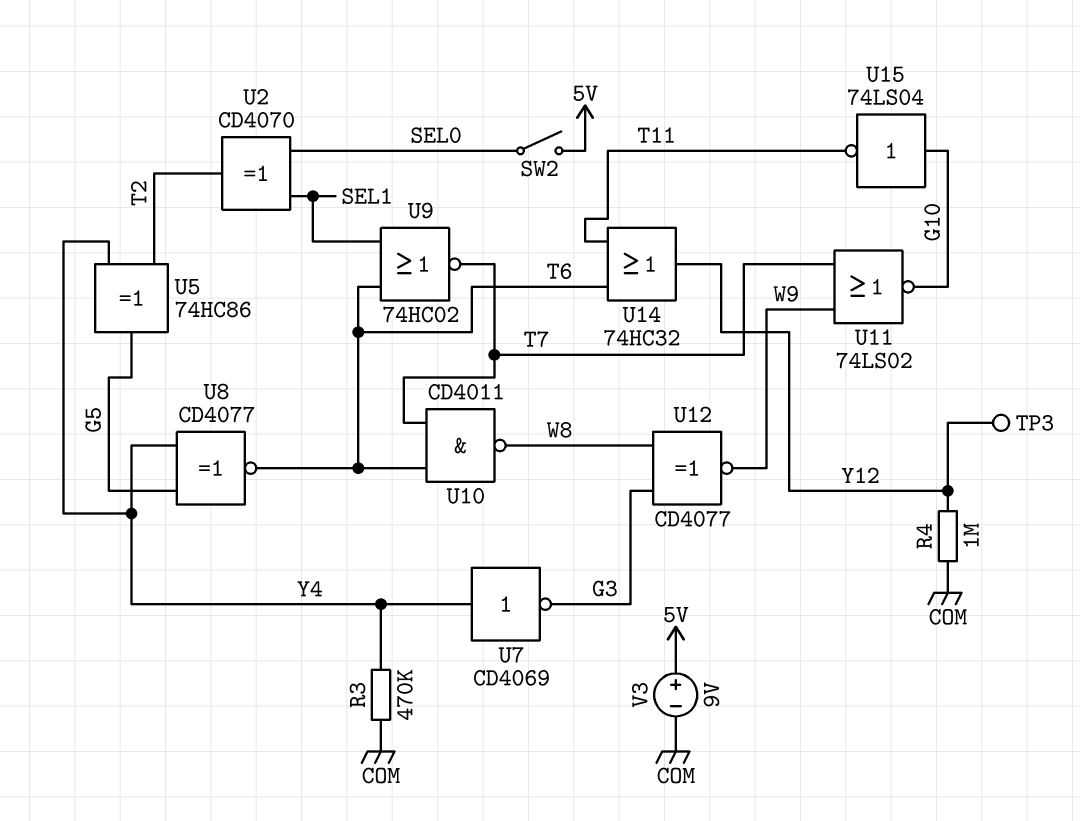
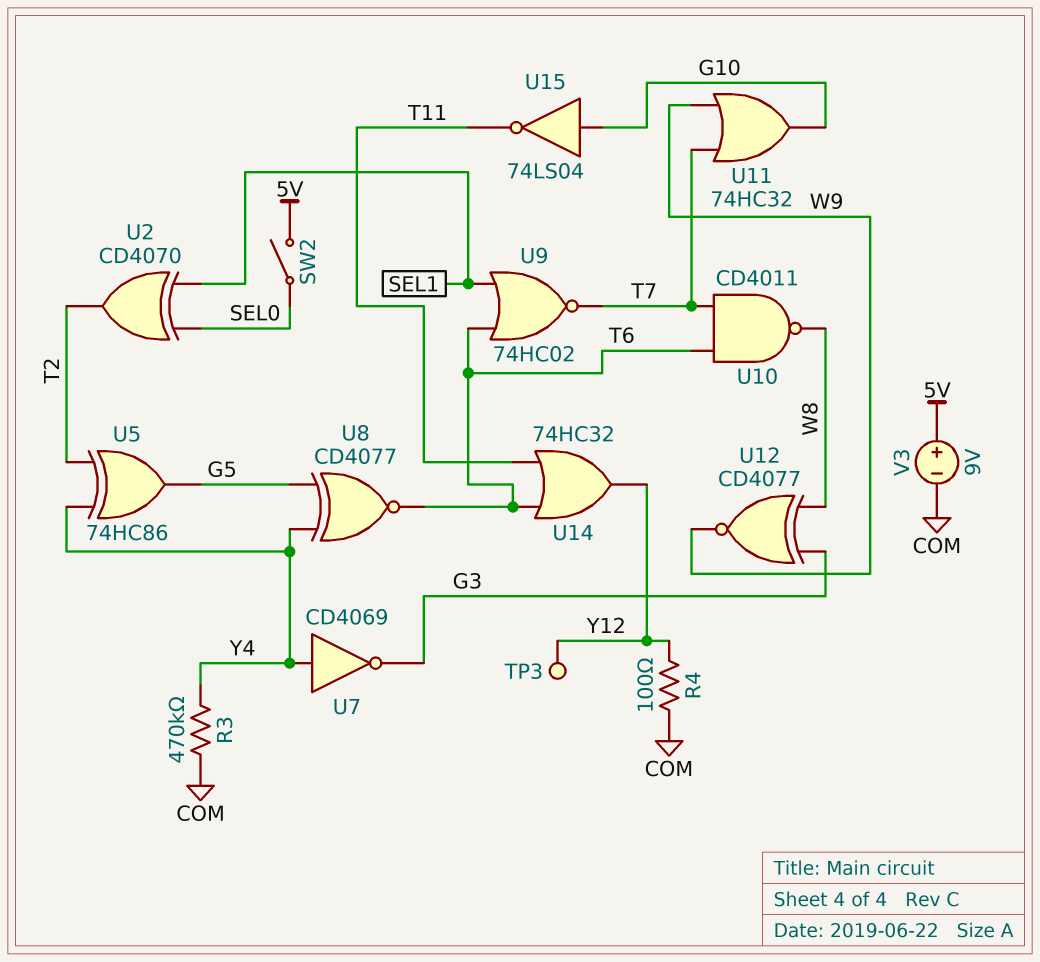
R4: 1M (COM, Y12) -> 100 (COM, Y12)
U11: NOR 74LS02 (in T7, in W9, out G10) -> OR 74HC32 (in T7, in W9, out G10)

